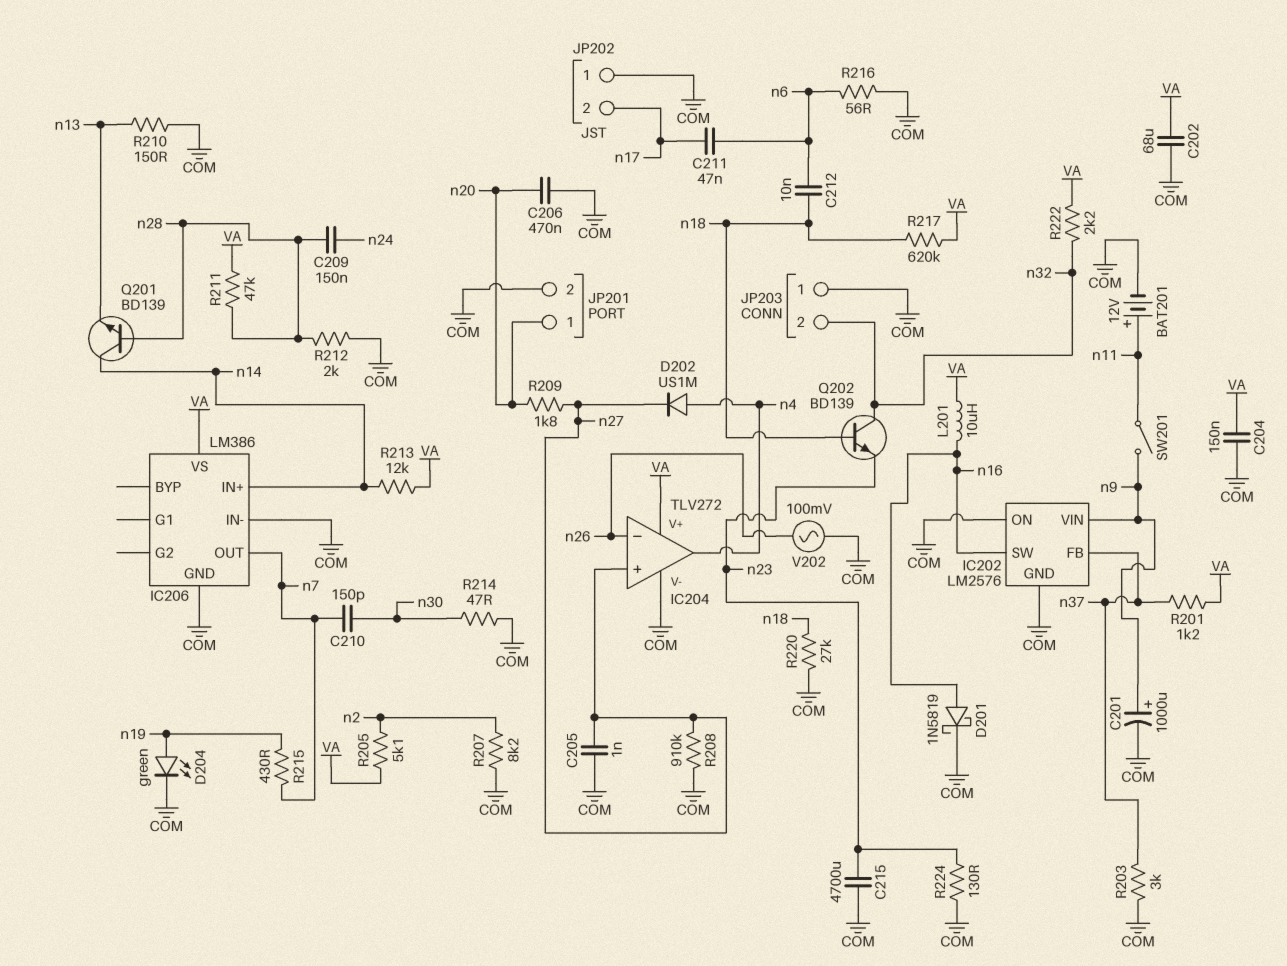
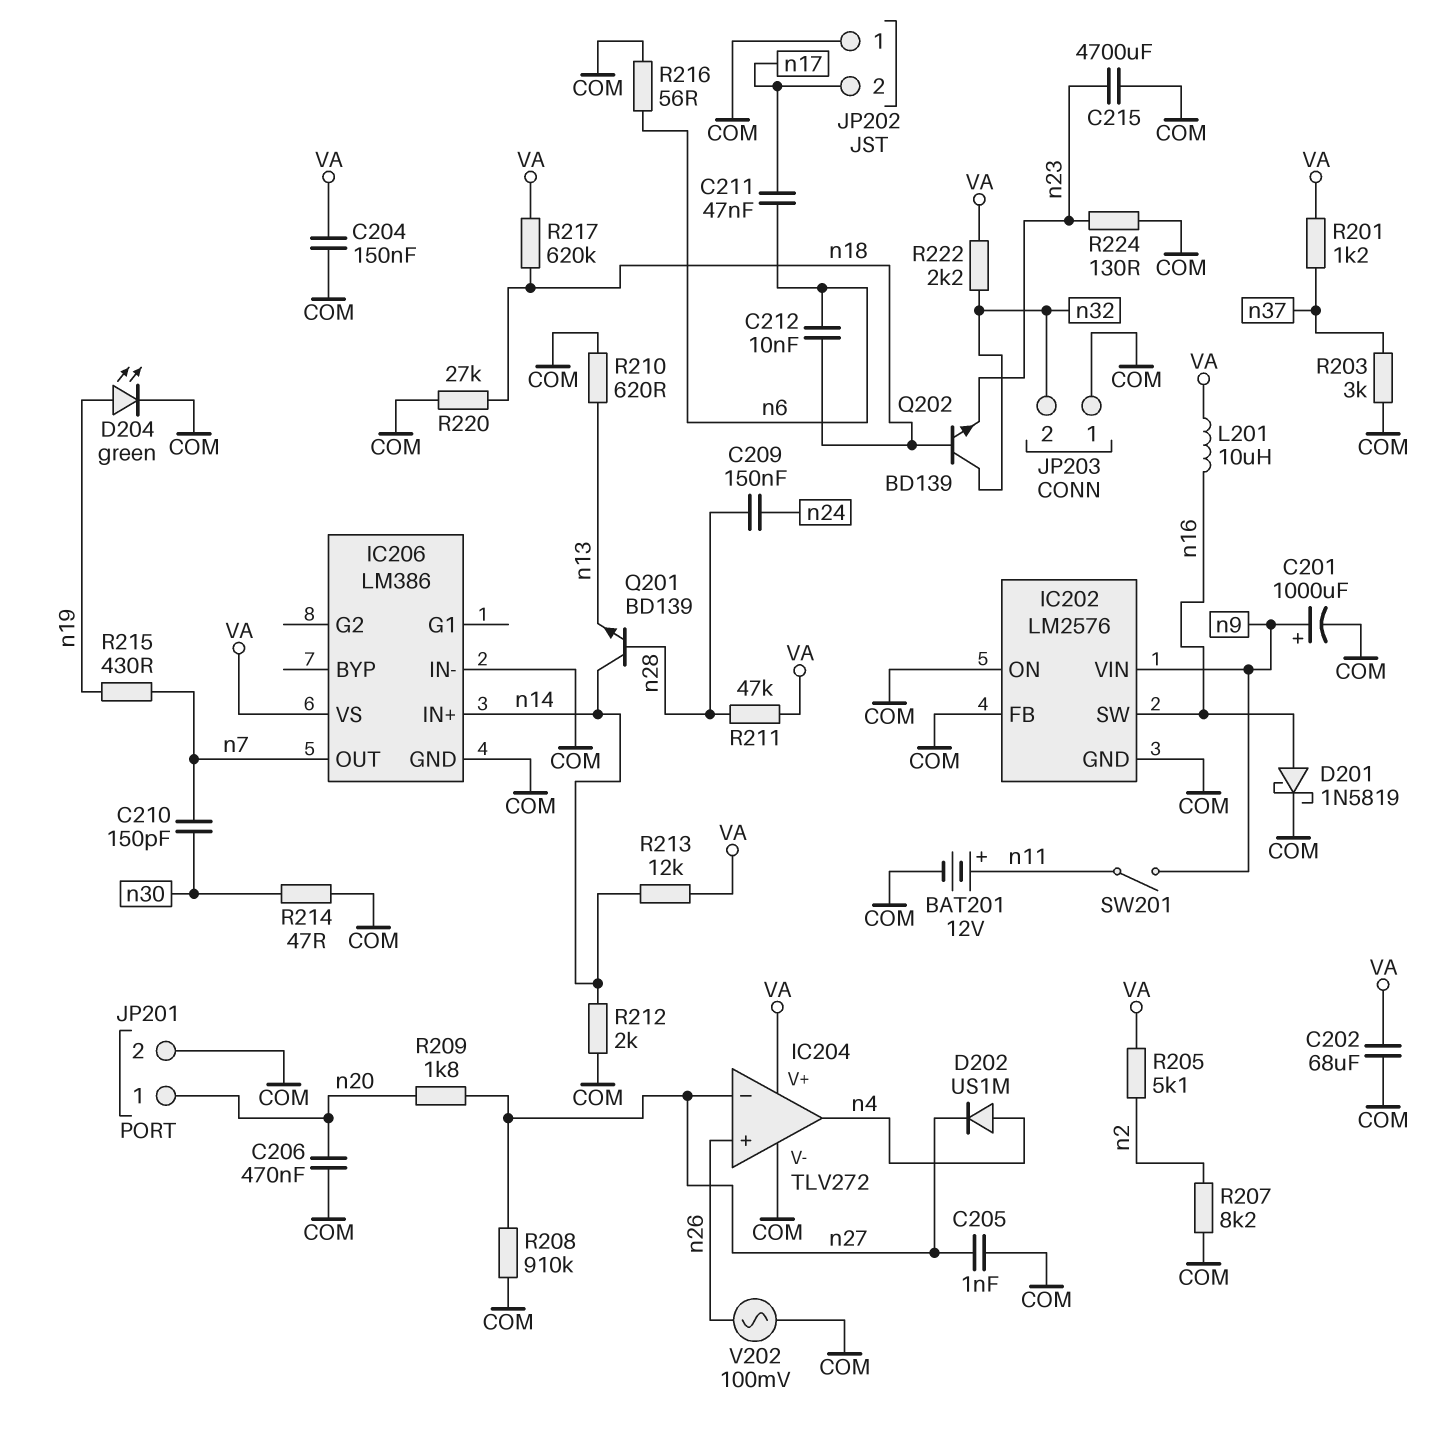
IC202 pin FB: n37 -> COM
IC204 pin in+: n27 -> n26
IC204 pin in-: n26 -> n27
R210: 150 (COM, n13) -> 620 (COM, n13)
R212: 2k (COM, n28) -> 2k (COM, n14)

